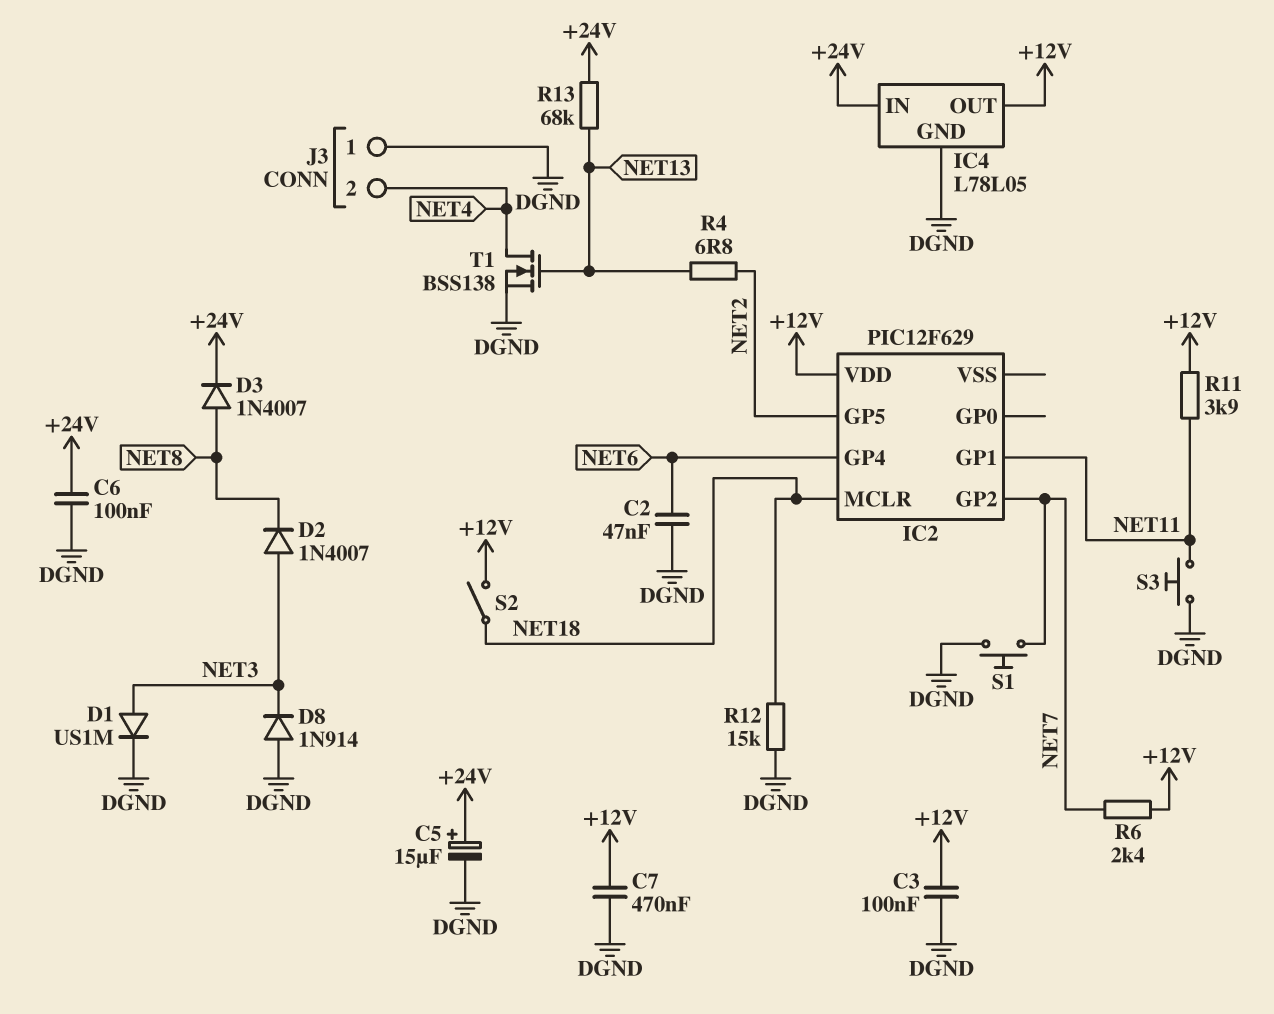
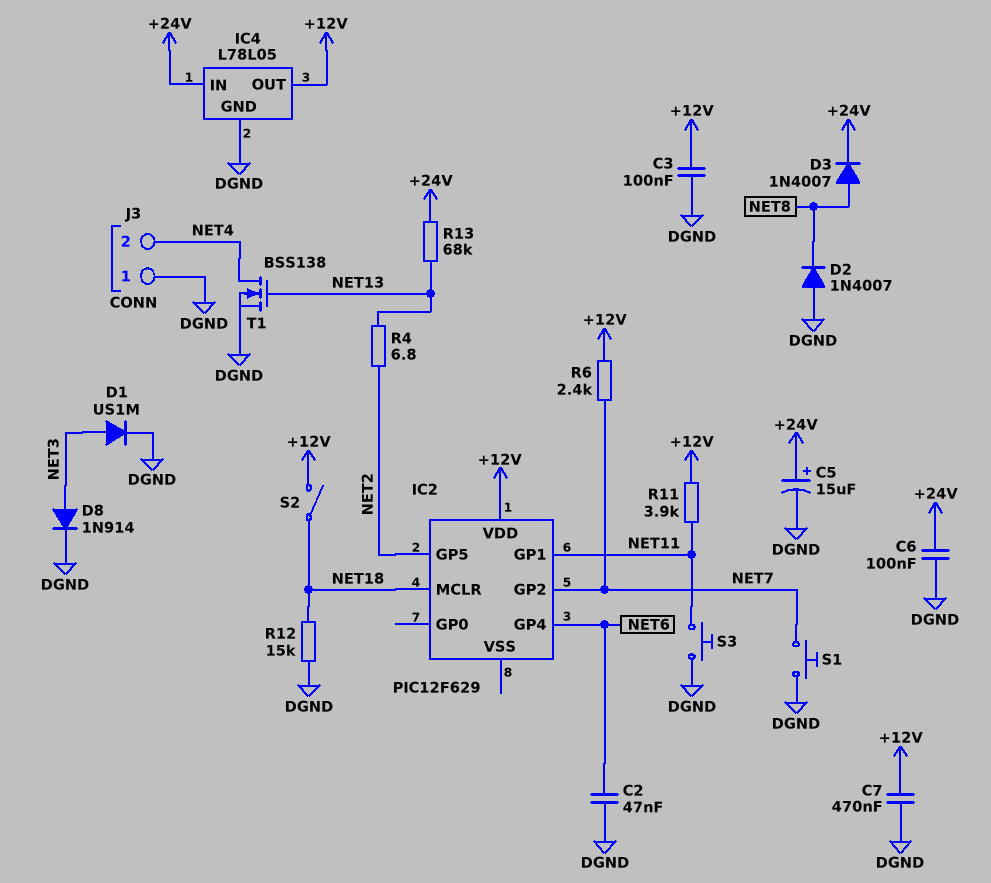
D2: diode 1N4007 (A NET3, K NET8) -> diode 1N4007 (A DGND, K NET8)
D8: diode 1N914 (A DGND, K NET3) -> diode 1N914 (A NET3, K DGND)

